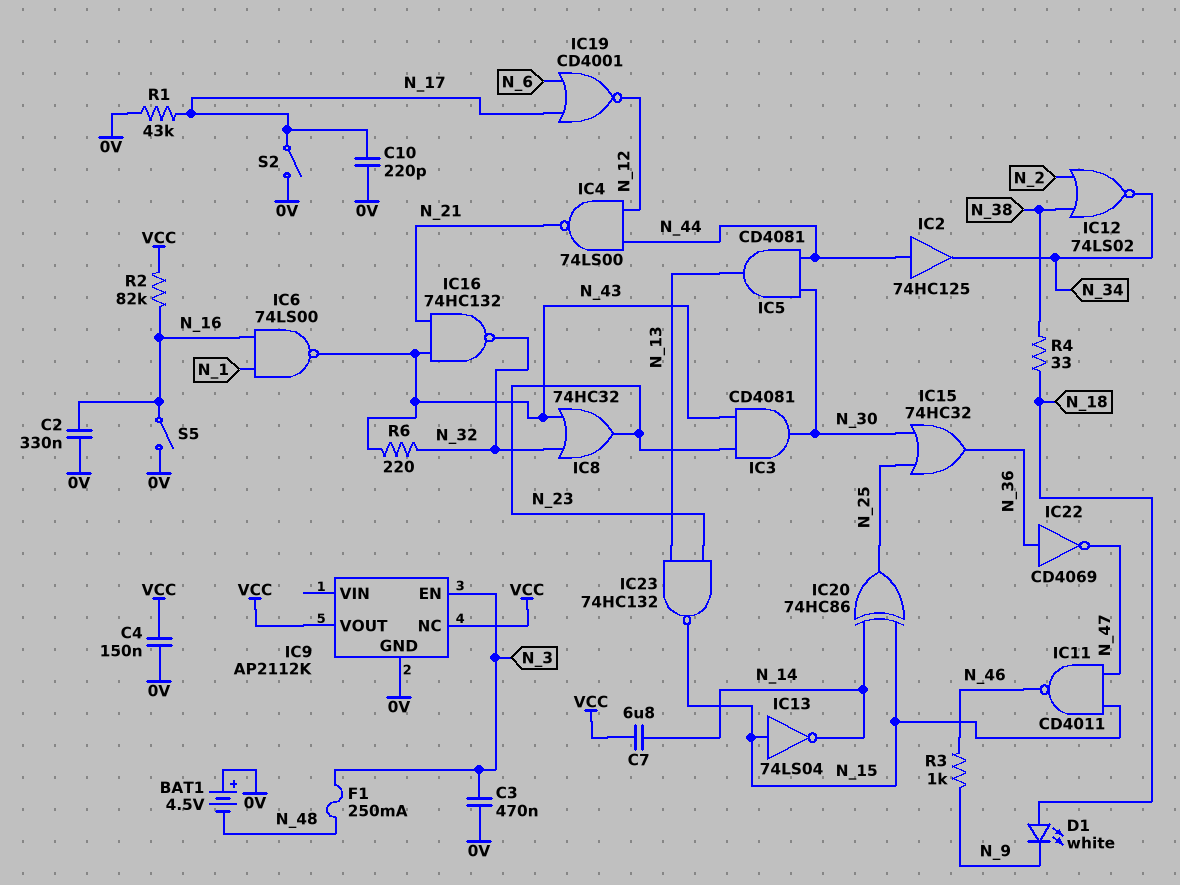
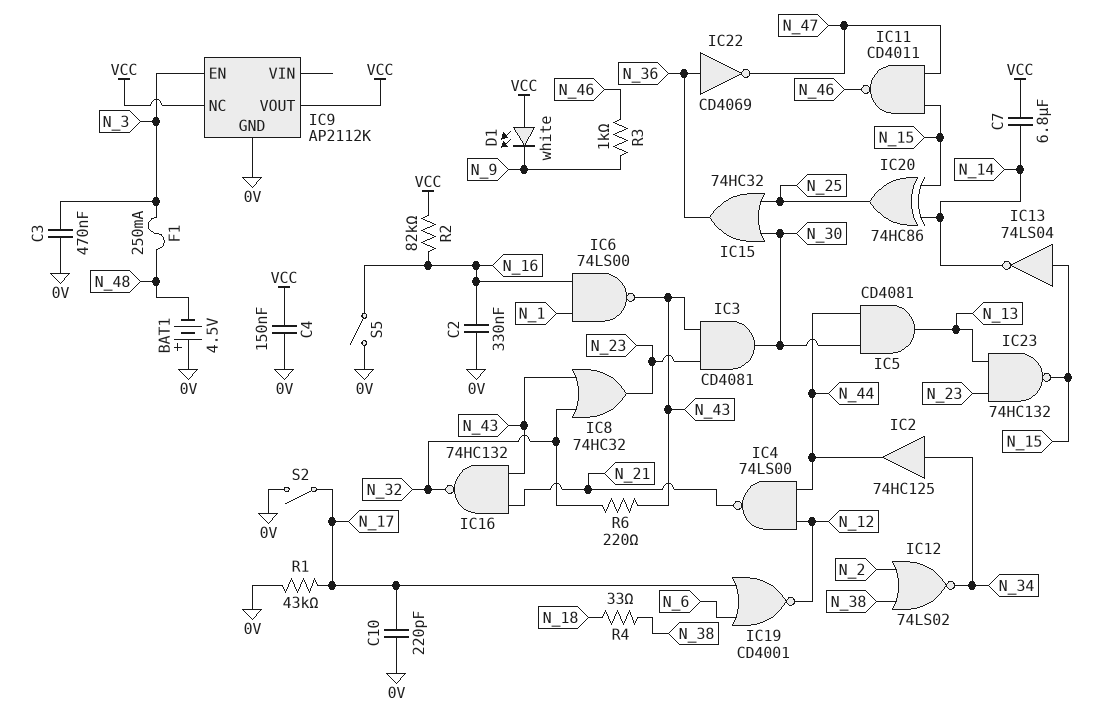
D1: LED white (A N_18, K N_9) -> LED white (A VCC, K N_9)
IC2: buffer 74HC125 (in N_44, out N_34) -> buffer 74HC125 (in N_34, out N_44)

